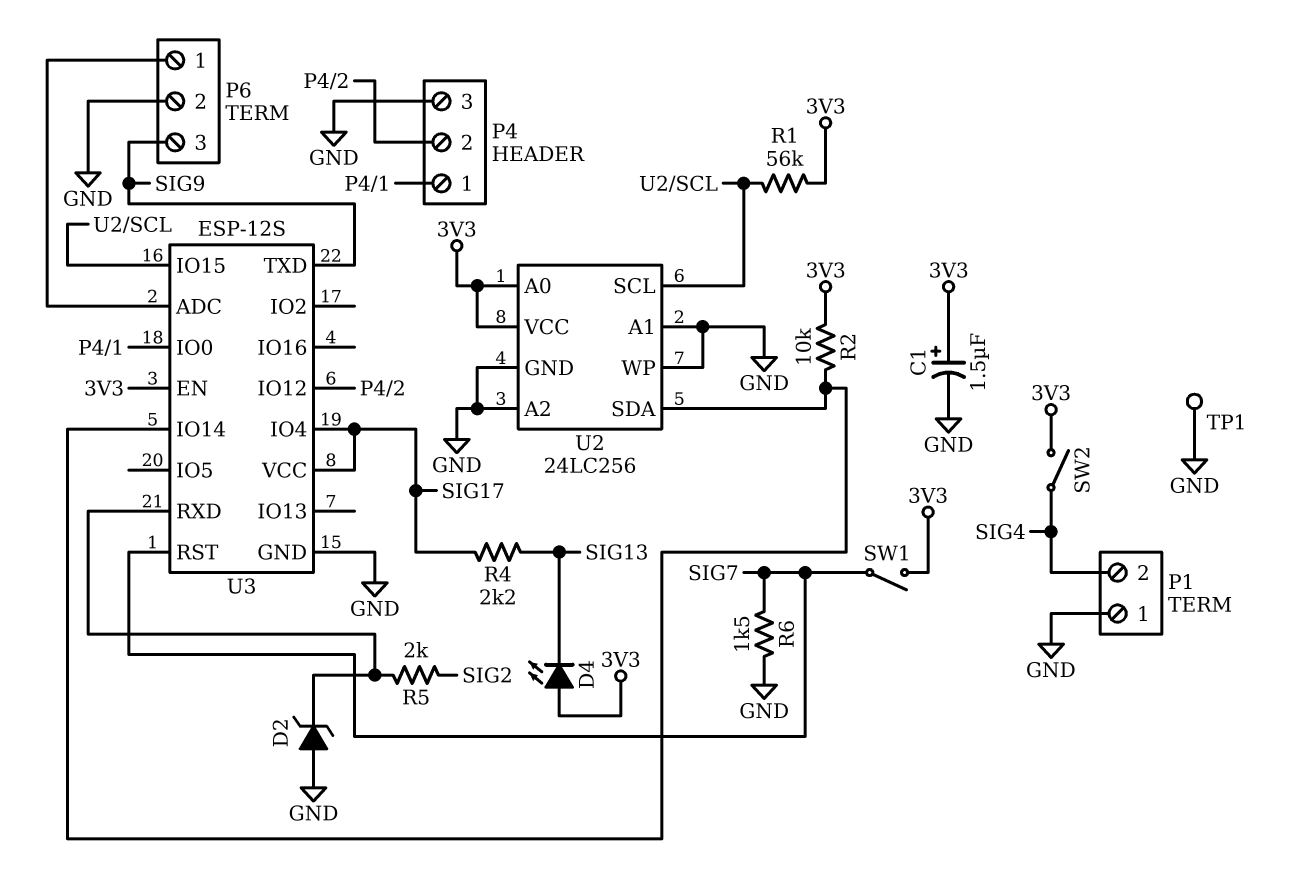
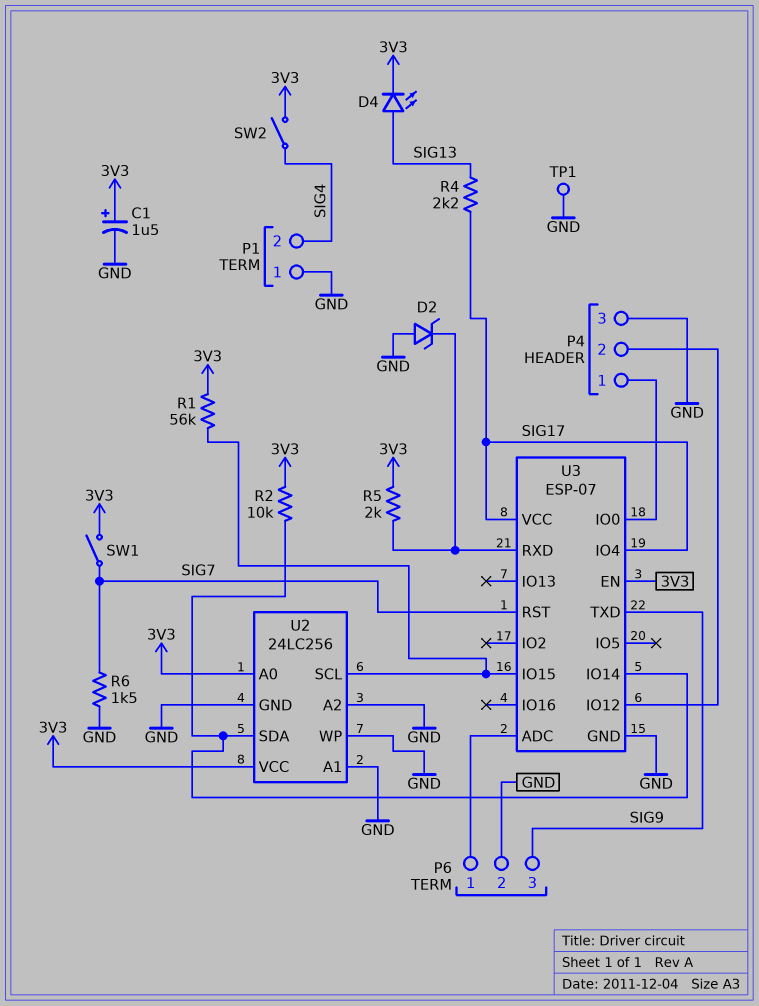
D4: LED (A 3V3, K SIG13) -> LED (A SIG13, K 3V3)
R5: 2k (SIG2, U3/RXD) -> 2k (3V3, U3/RXD)
U3: ESP-12S -> ESP-07

